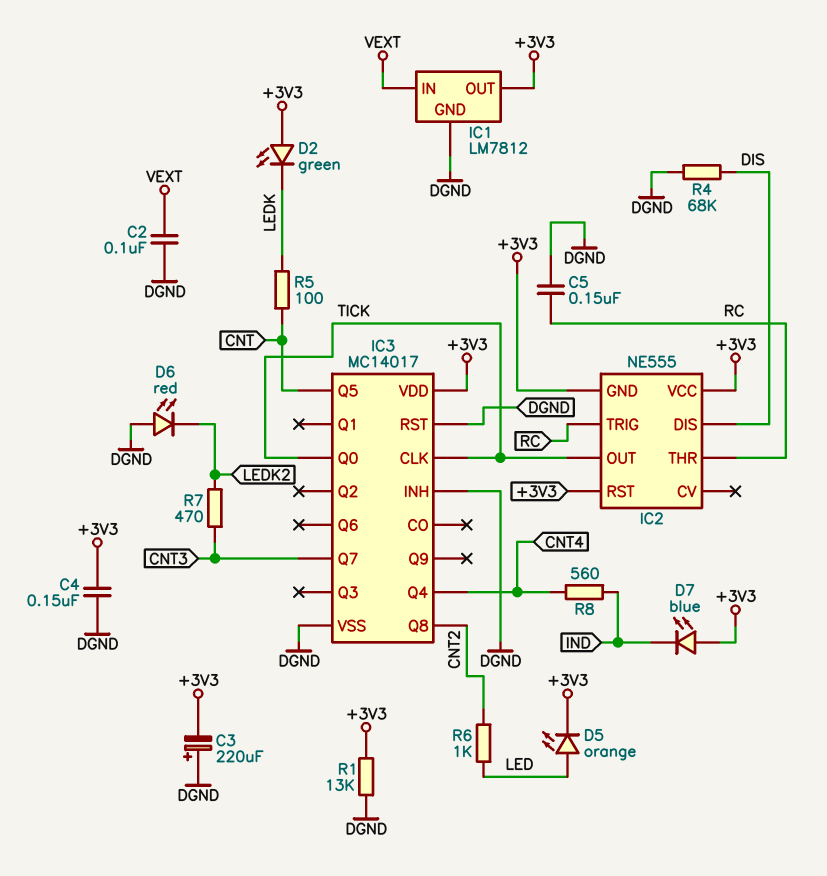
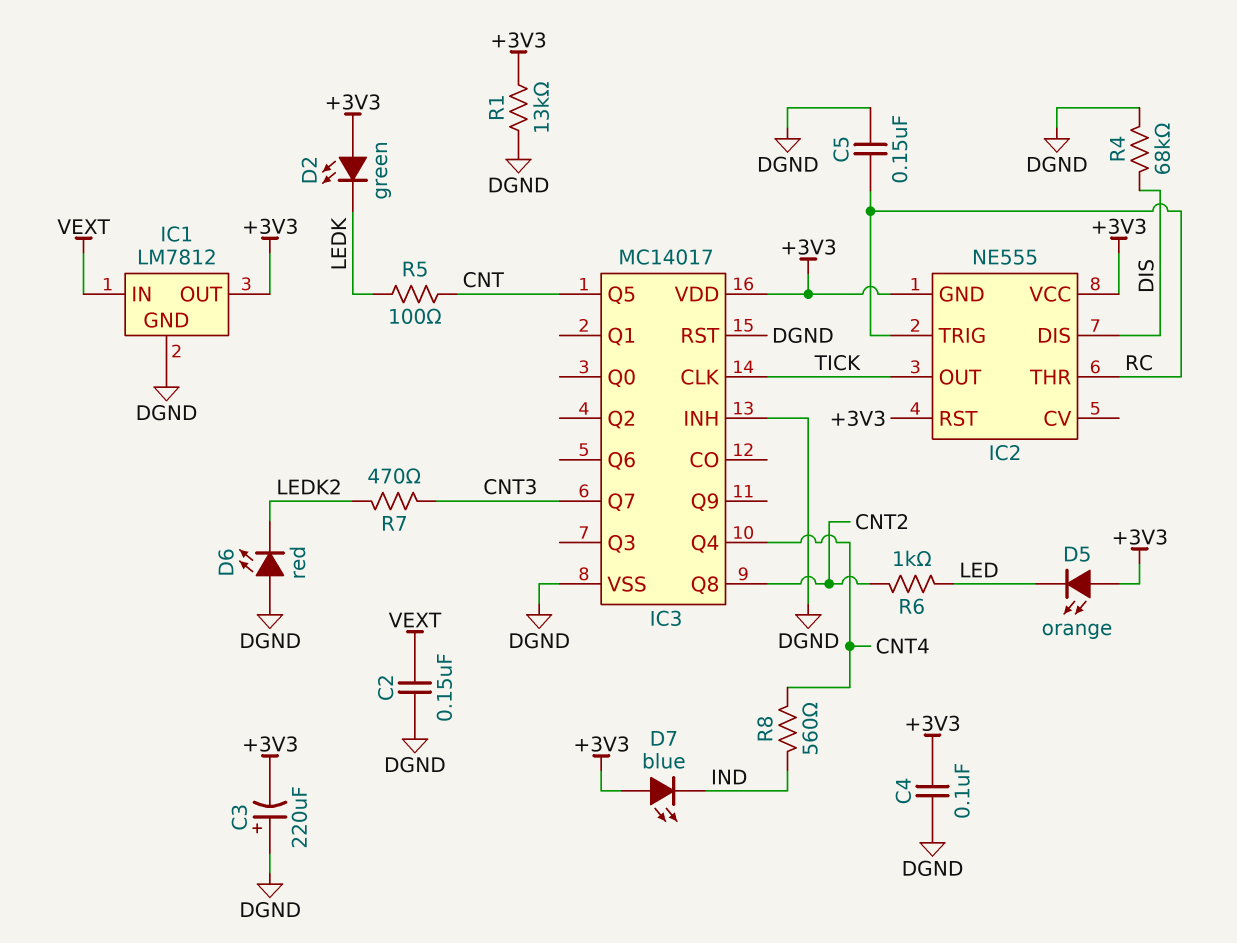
C2: 100nF (DGND, VEXT) -> 150nF (DGND, VEXT)
C4: 150nF (+3V3, DGND) -> 100nF (+3V3, DGND)
D5: LED orange (A LED, K +3V3) -> LED orange (A +3V3, K LED)
IC3 pin Q0: TICK -> none

